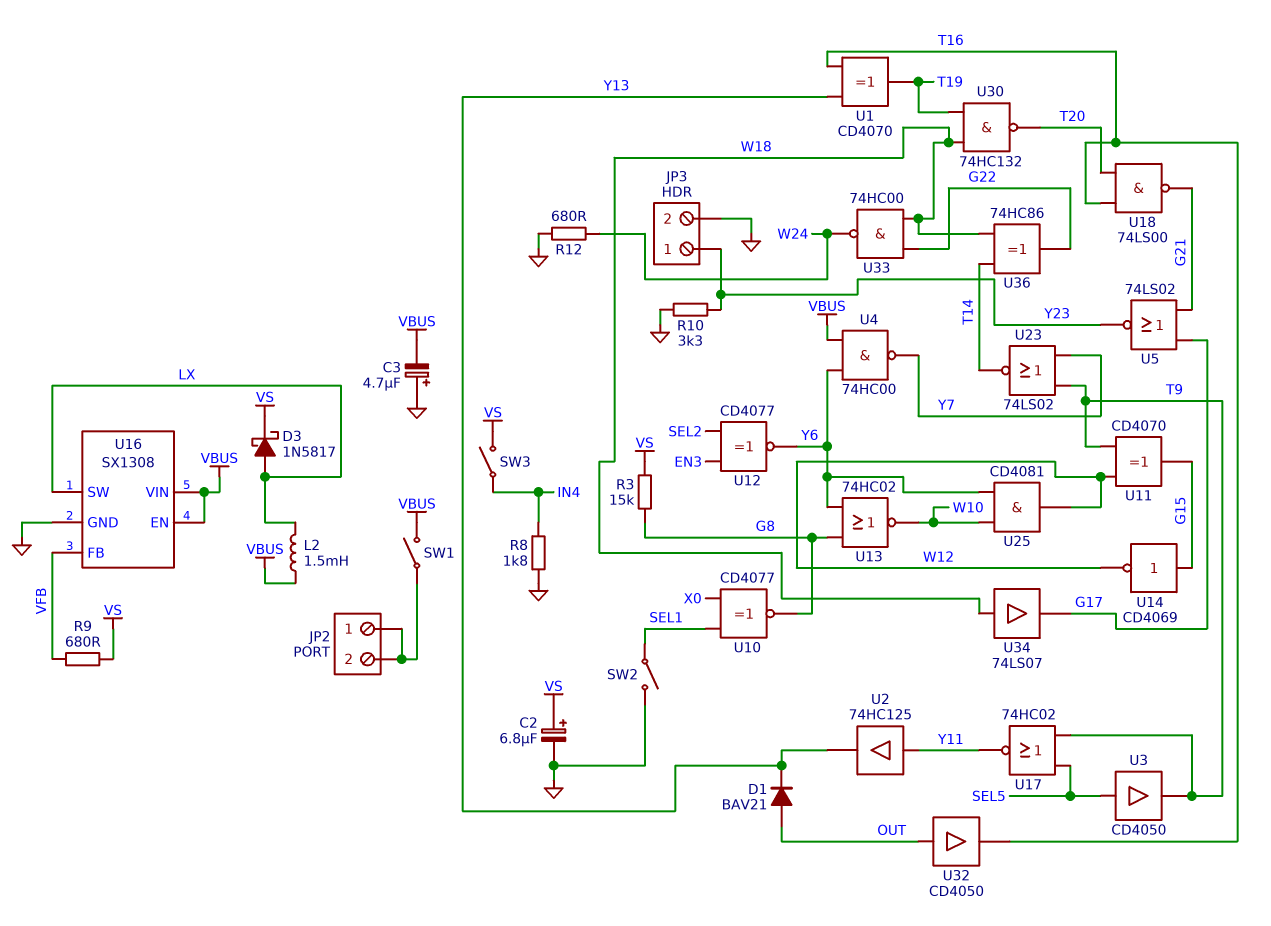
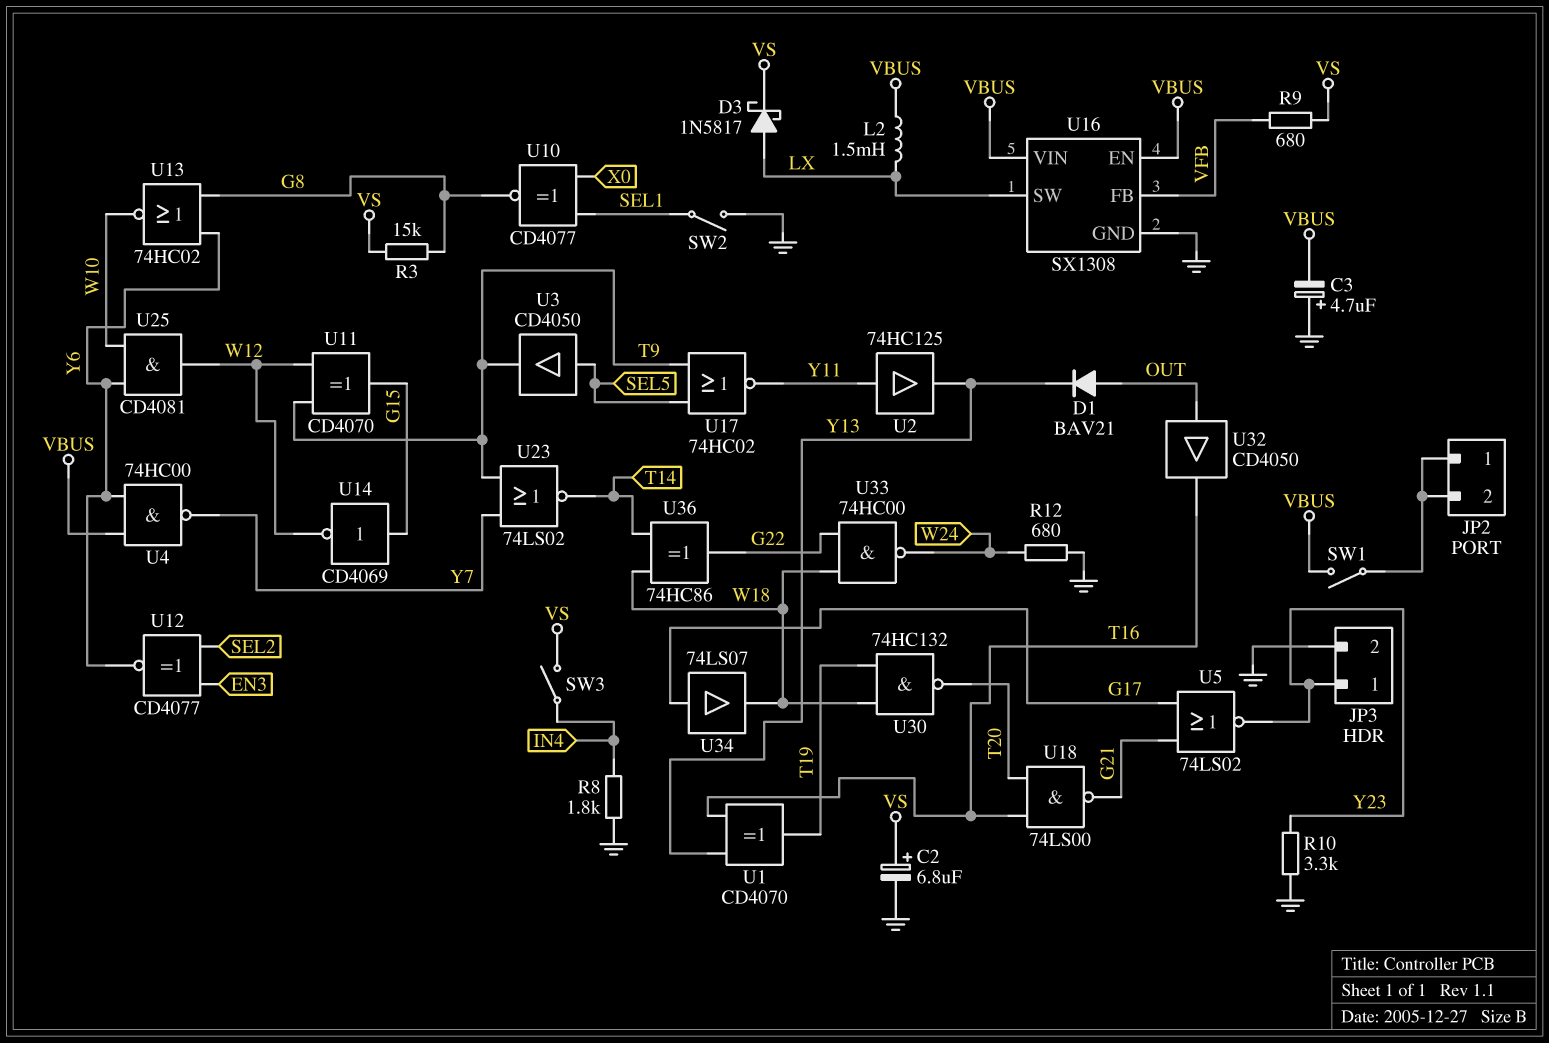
U34: buffer 74LS07 (in W18, out G17) -> buffer 74LS07 (in G17, out W18)

